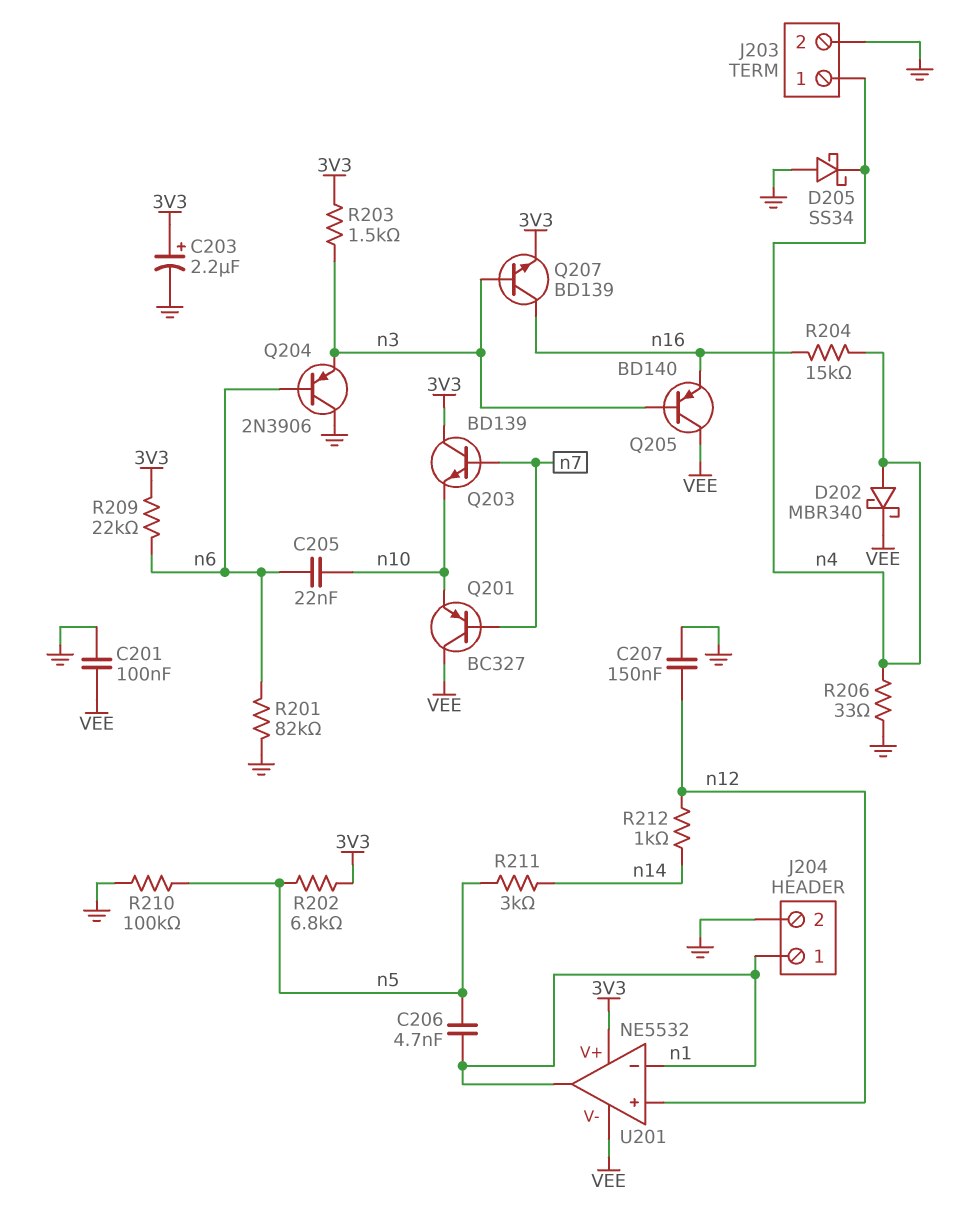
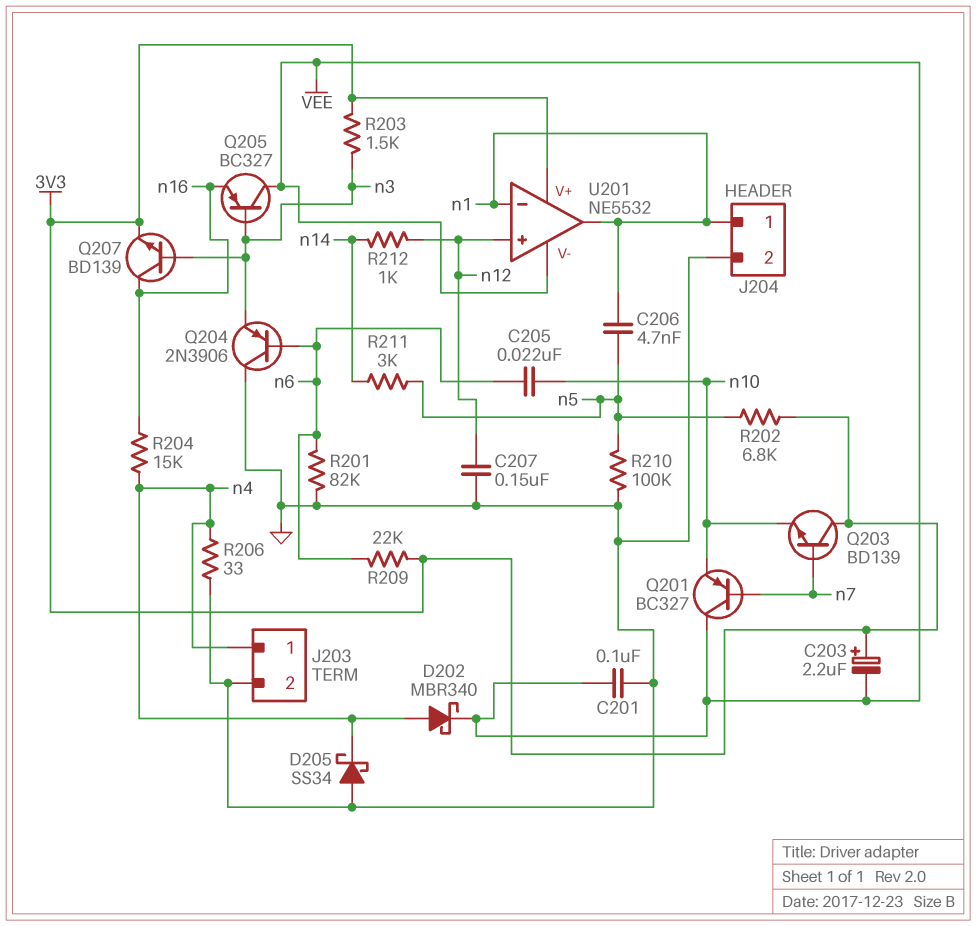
C203: 2.2uF (plus 3V3, minus GND) -> 2.2uF (plus 3V3, minus VEE)
Q205: PNP BD140 (B n3, C VEE, E n16) -> PNP BC327 (B n3, C VEE, E n16)

